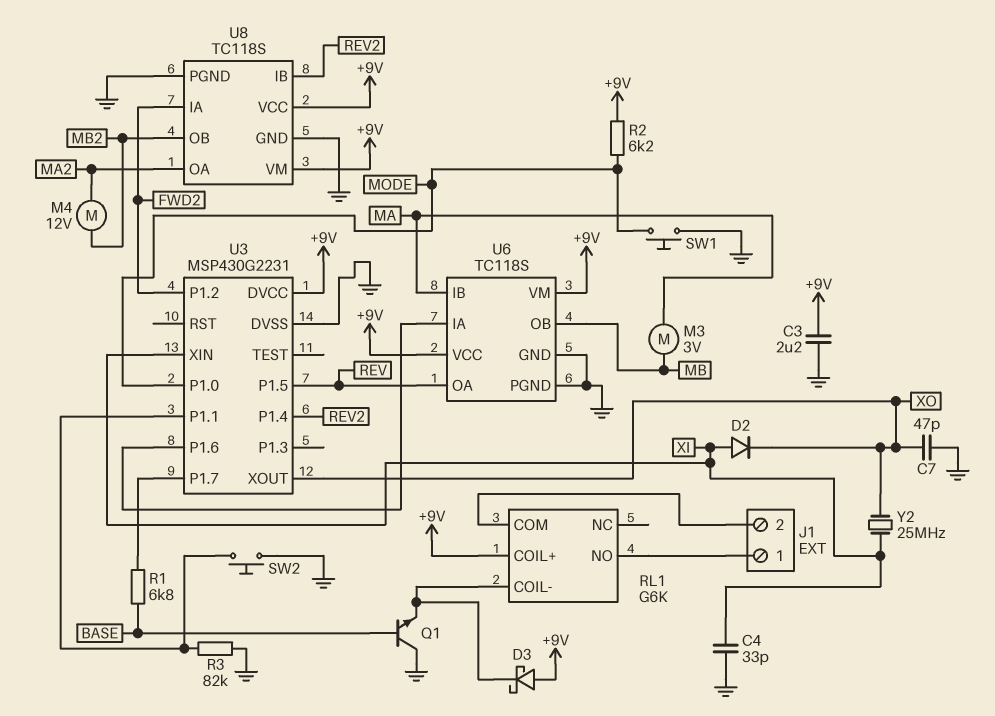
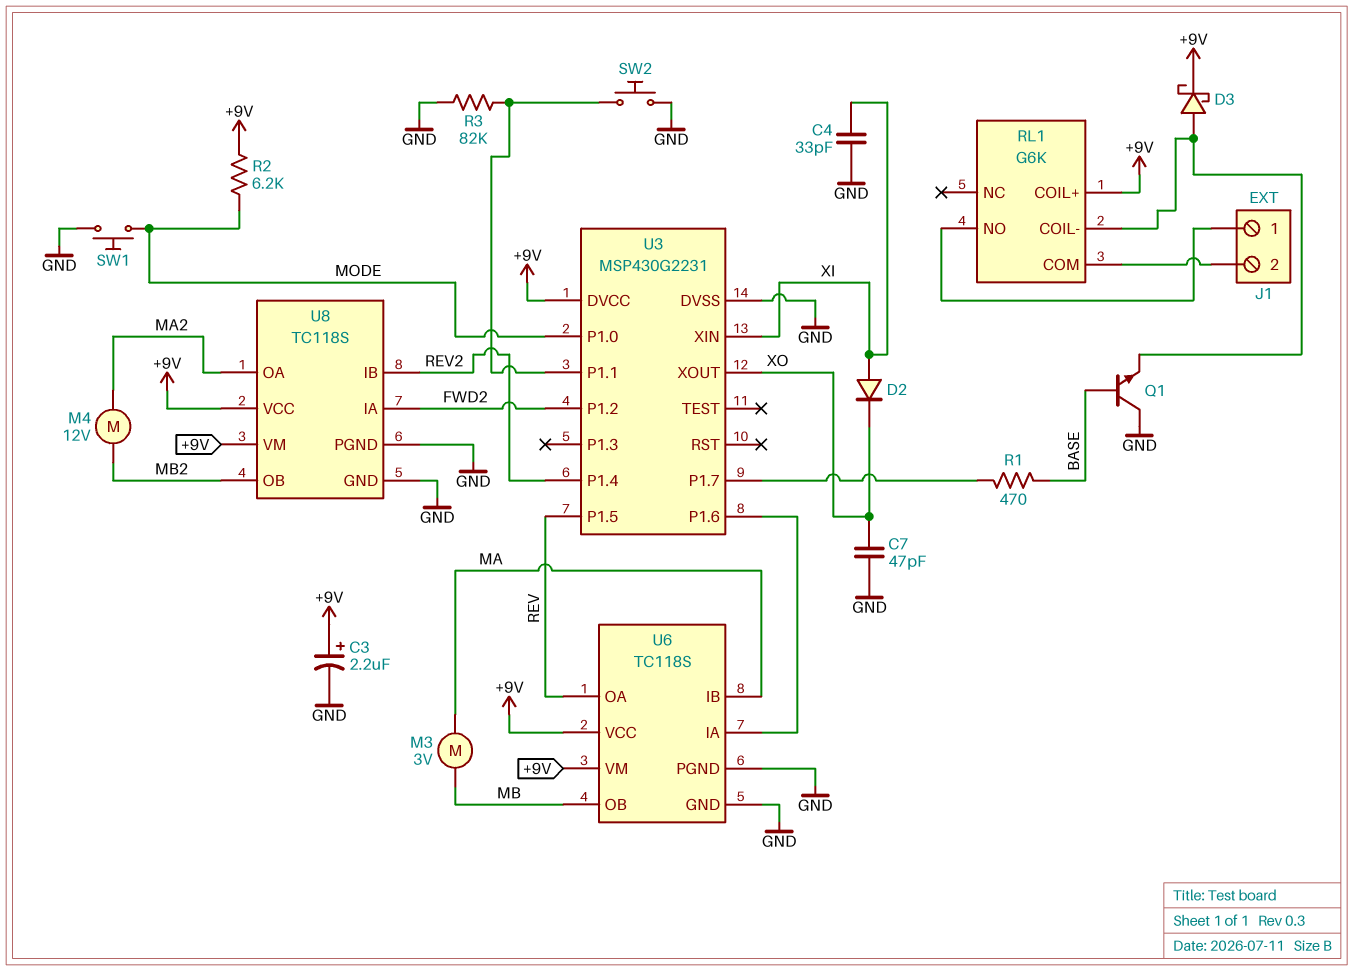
C3: 2.2uF (+9V, GND) -> 2.2uF (plus +9V, minus GND)
D3: schottky (A +9V, K RL1/COIL-) -> schottky (A RL1/COIL-, K +9V)
R1: 6.8k (BASE, U3/P1.7) -> 470 (BASE, U3/P1.7)
Y2: 25MHz (XI, XO) -> none

